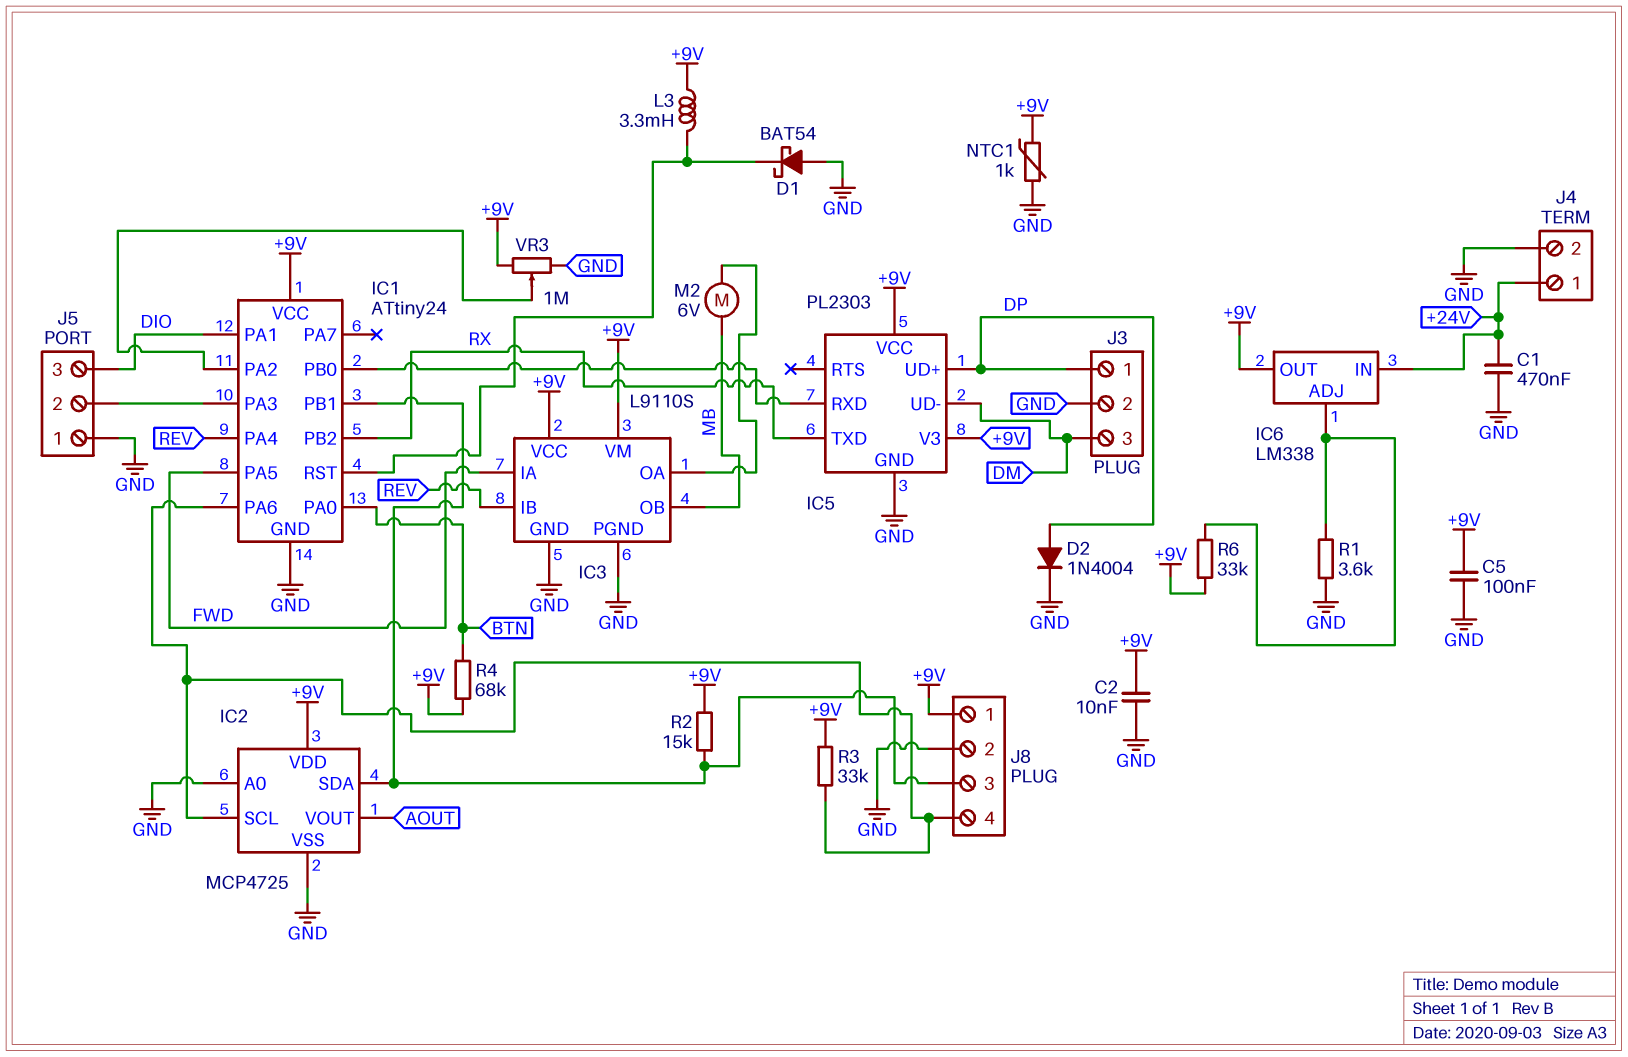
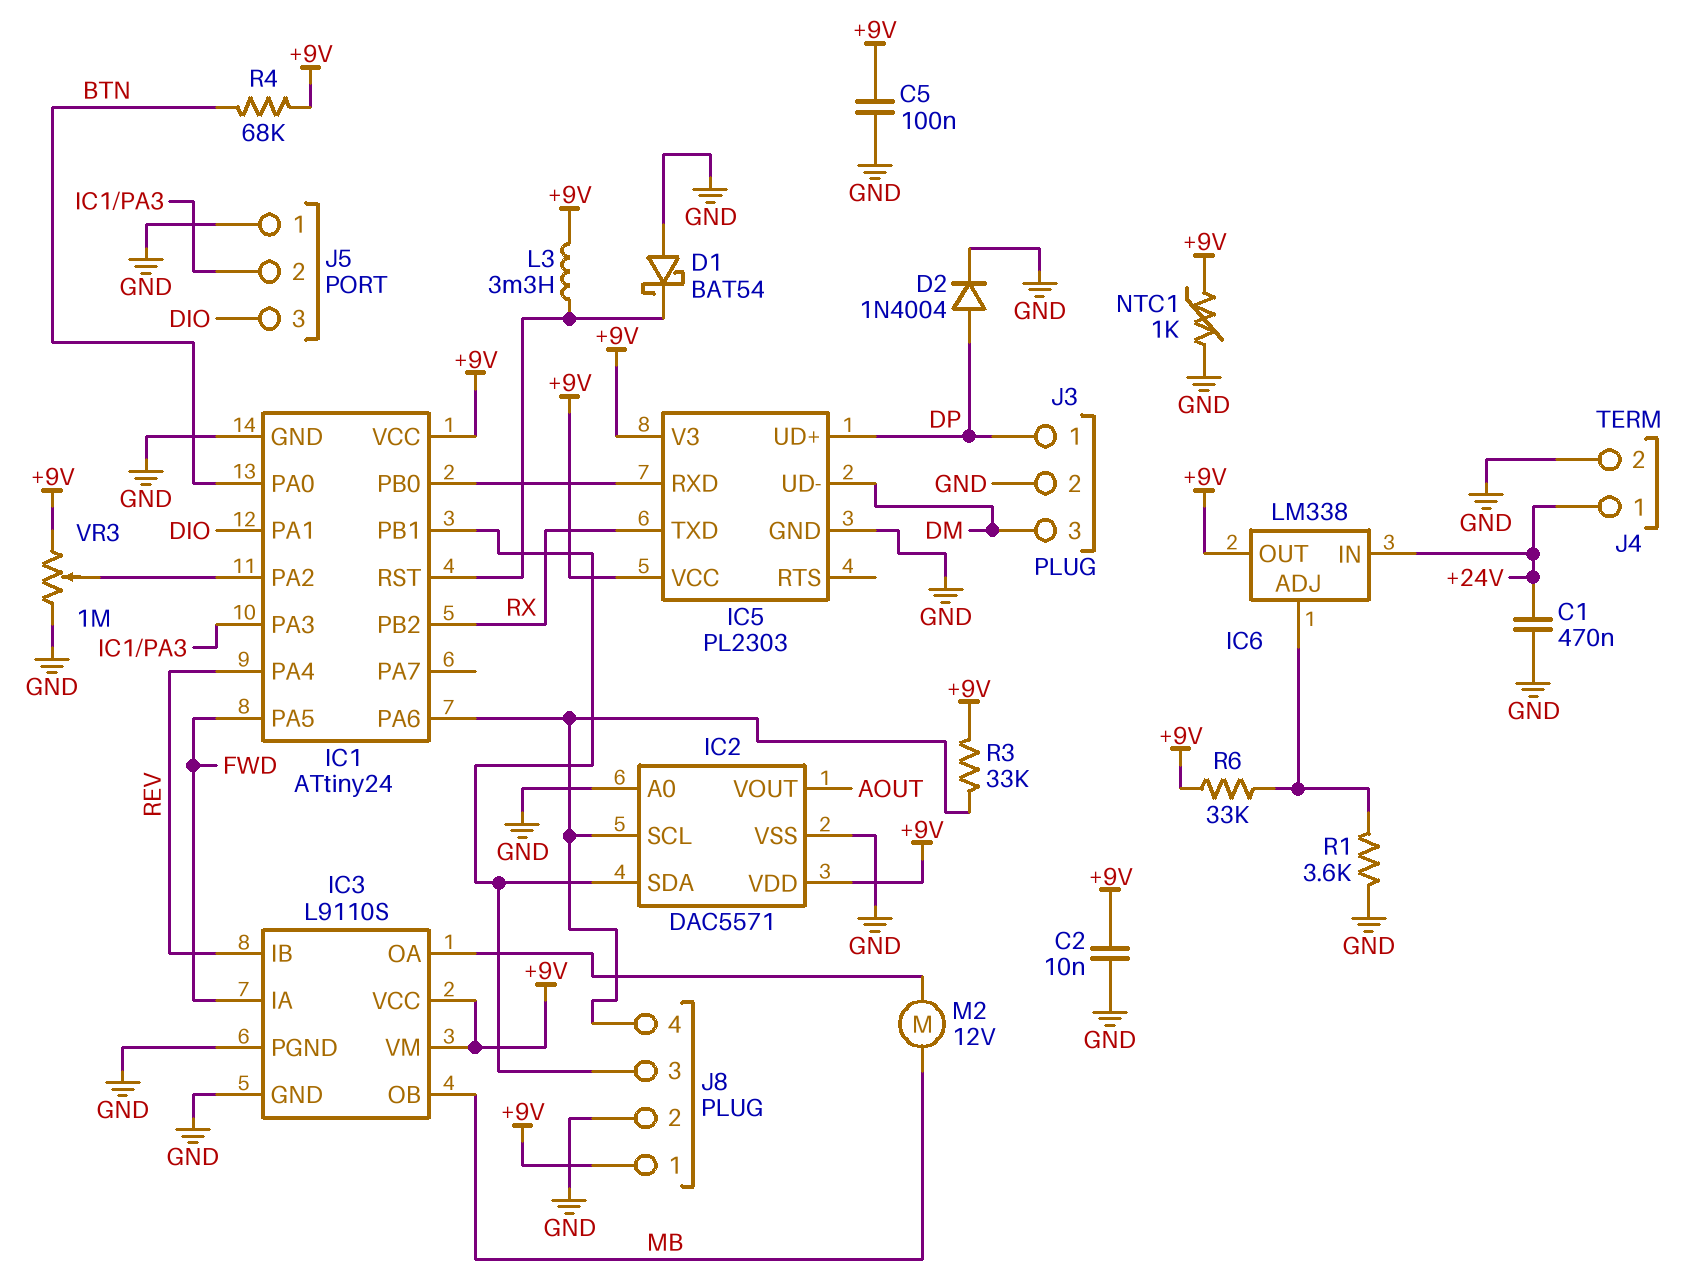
IC2: MCP4725 -> DAC5571
M2: motor 6V (IC3/OA, MB) -> motor 12V (IC3/OA, MB)
R2: 15k (+9V, IC1/PB1) -> none

